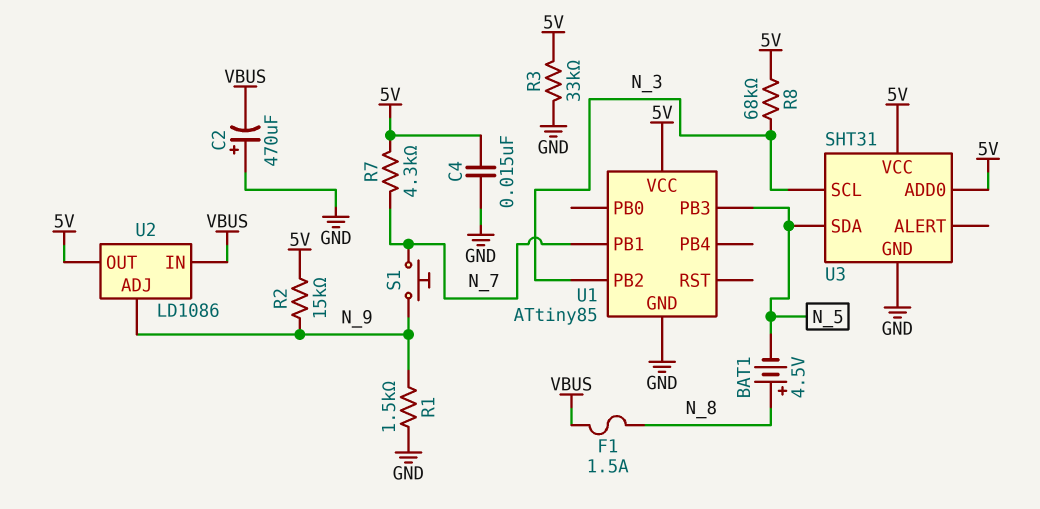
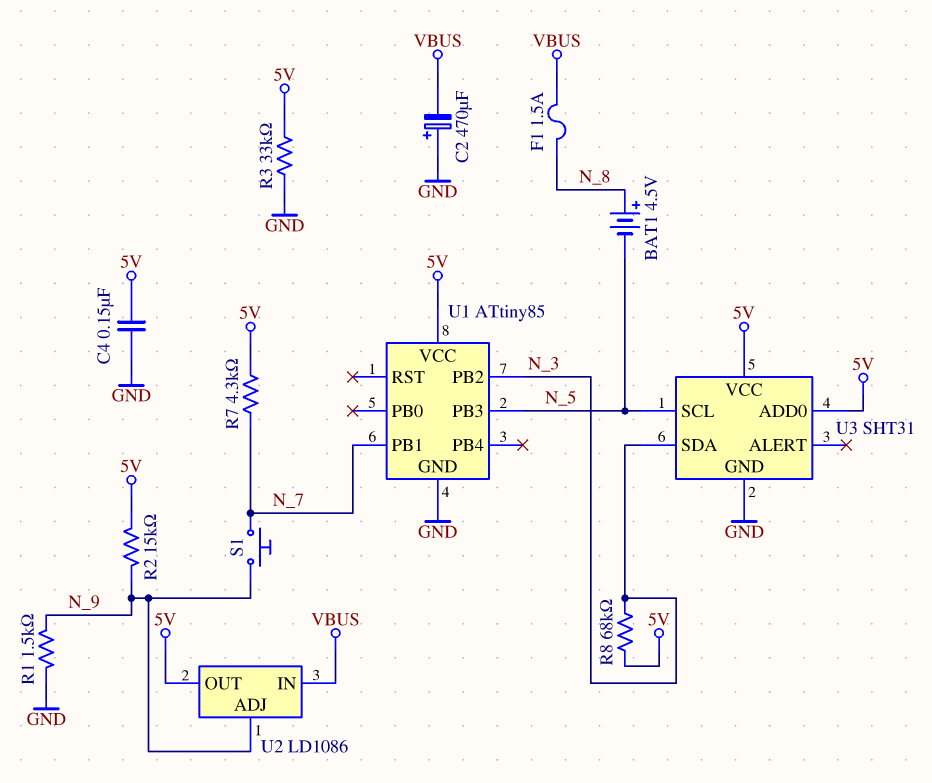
C4: 15nF (5V, GND) -> 150nF (5V, GND)
U3 pin SCL: N_3 -> N_5
U3 pin SDA: N_5 -> N_3

